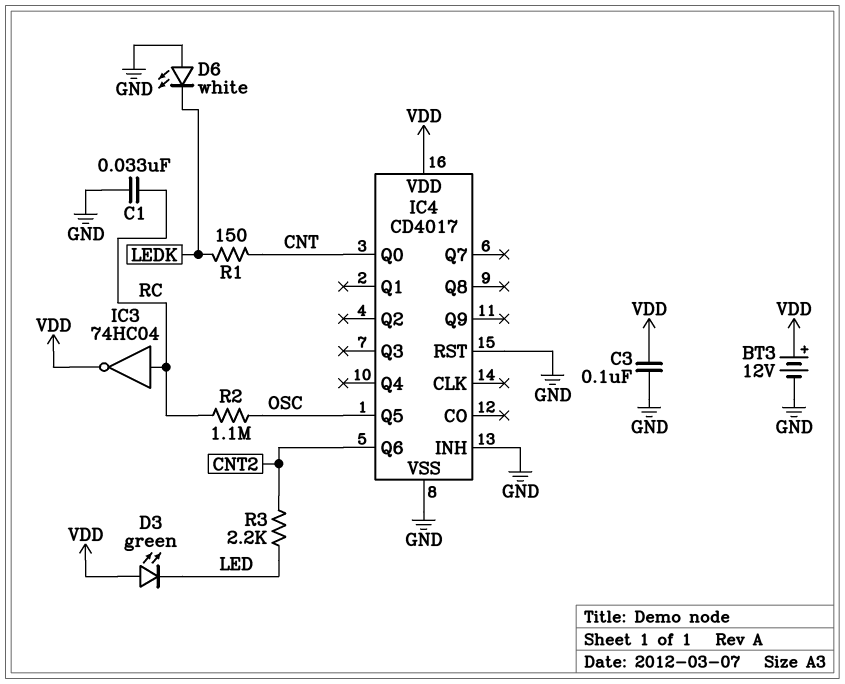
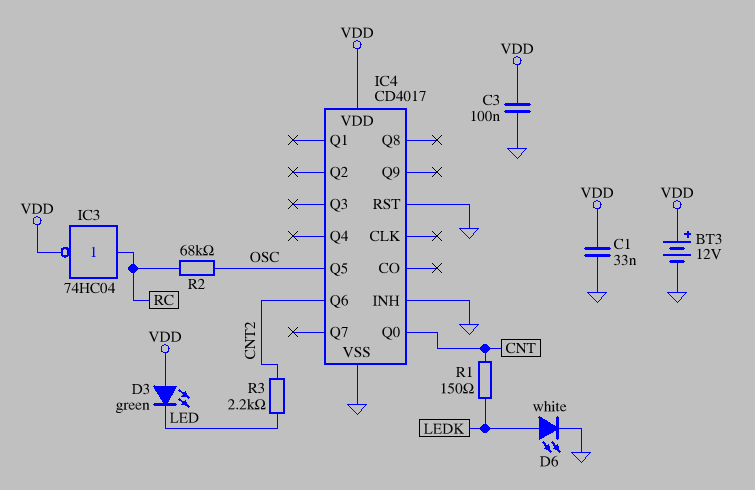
C1: 33nF (GND, RC) -> 33nF (GND, VDD)
D6: LED white (A GND, K LEDK) -> LED white (A LEDK, K GND)
R2: 1.1M (OSC, RC) -> 68k (OSC, RC)

